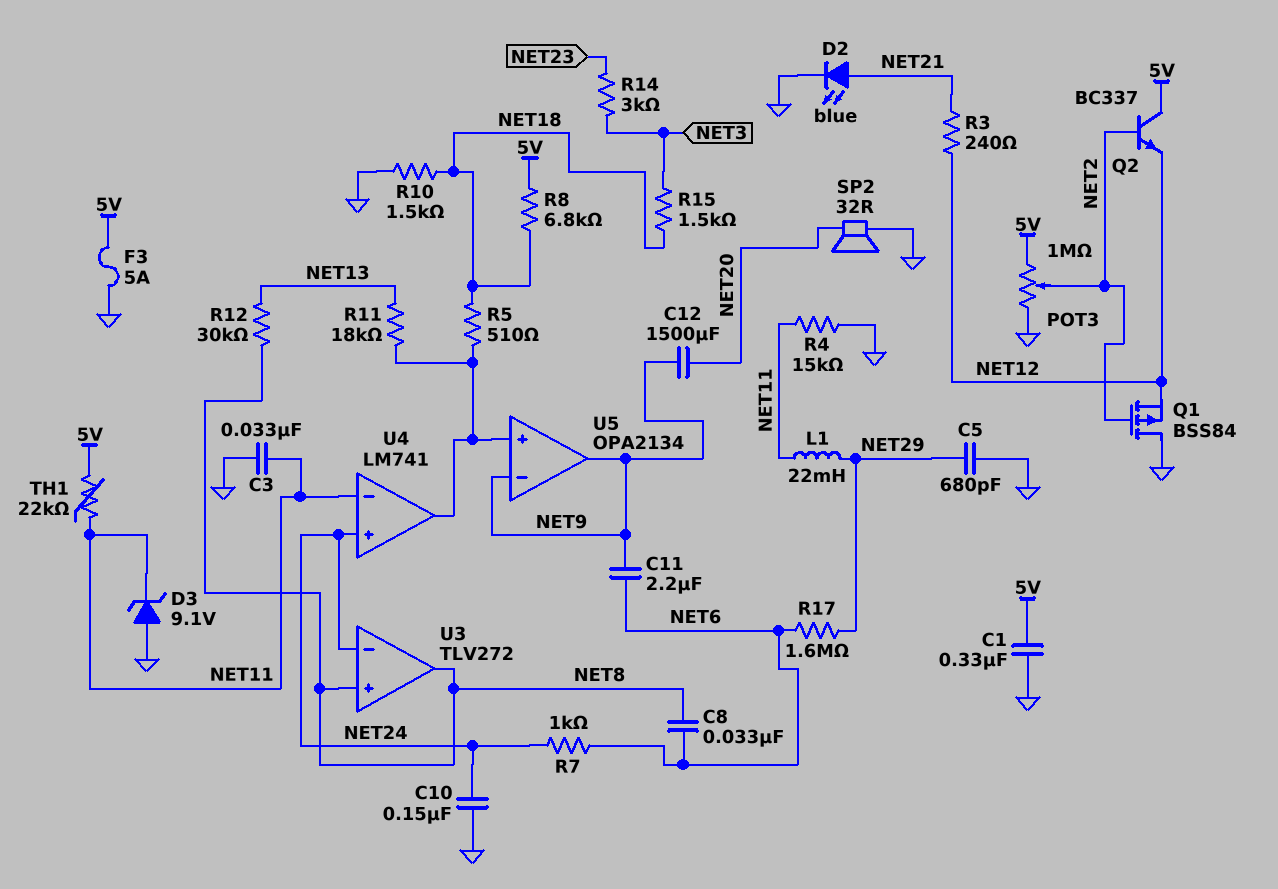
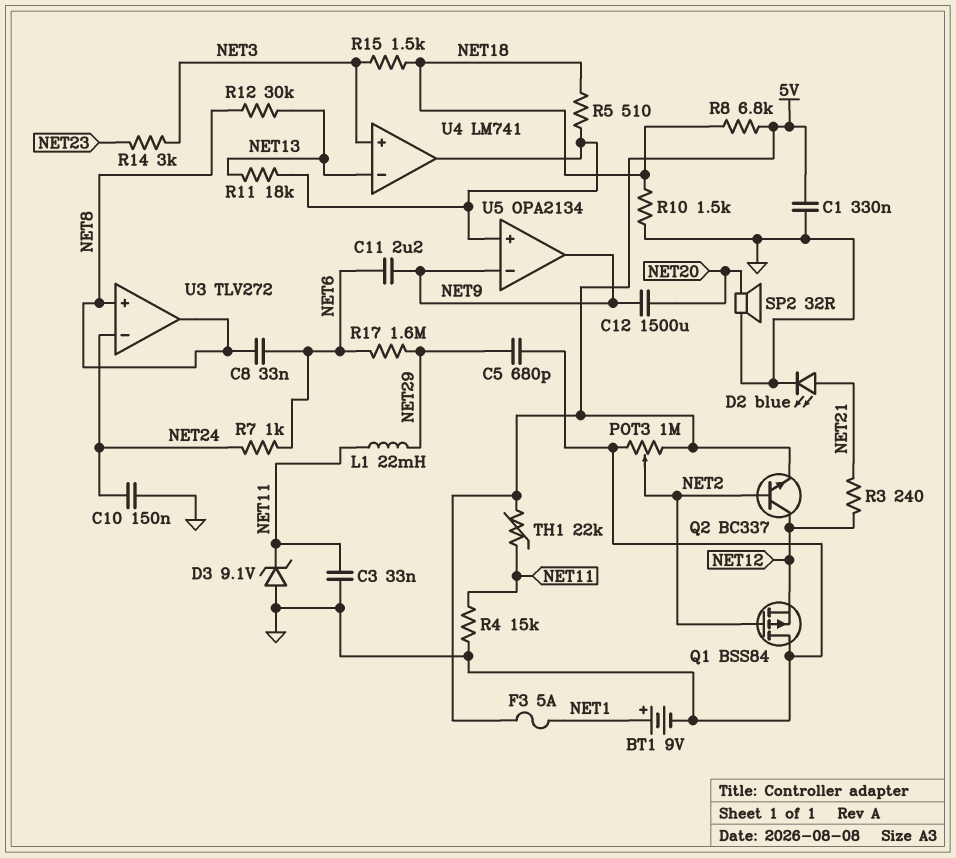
BT1: none -> 9V (plus NET1, minus GND)
F3: 5A (5V, GND) -> 5A (5V, NET1)
Q2: NPN BC337 (B NET2, C 5V, E NET12) -> NPN BC337 (B NET2, C NET12, E 5V)
U4 pin in+: NET24 -> NET3
U4 pin in-: NET11 -> NET13

